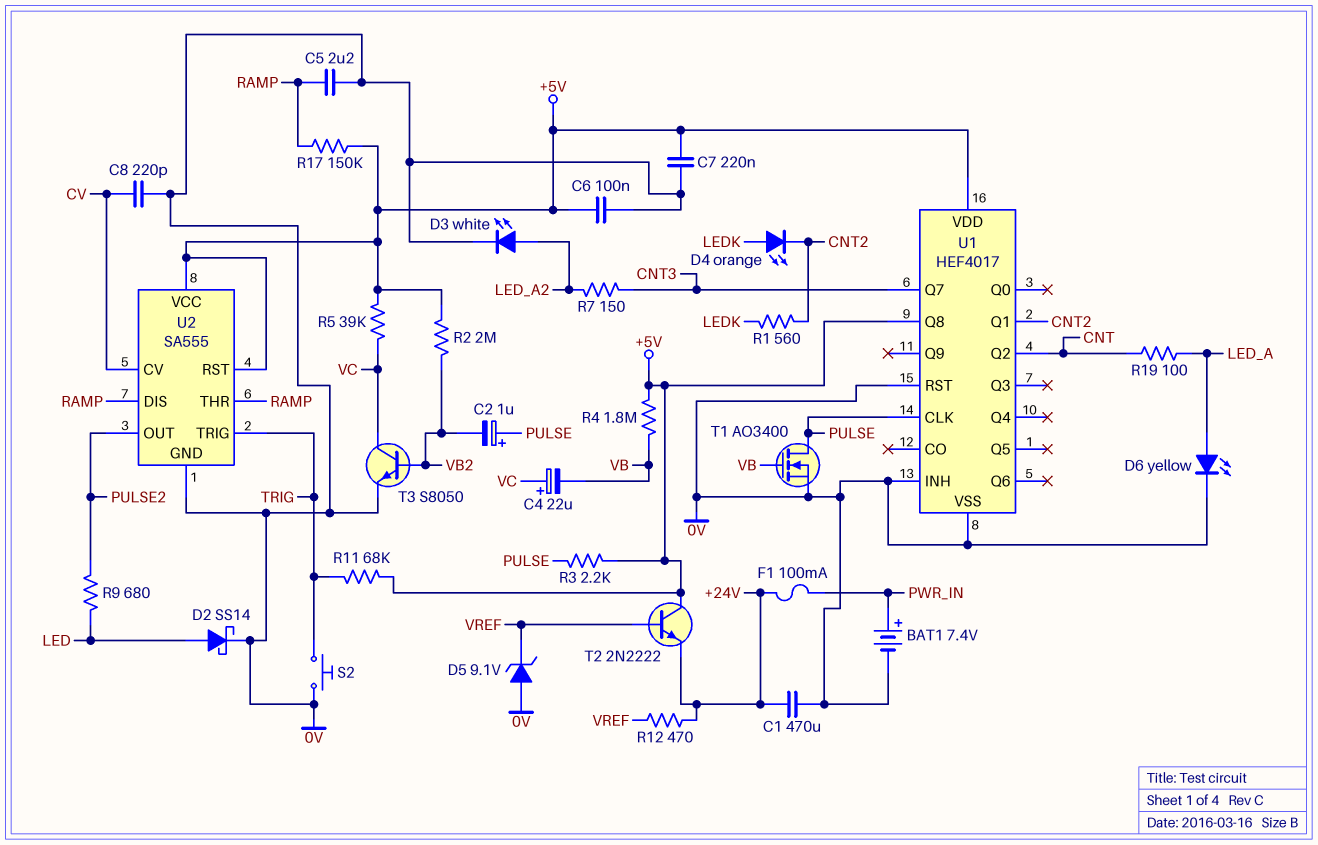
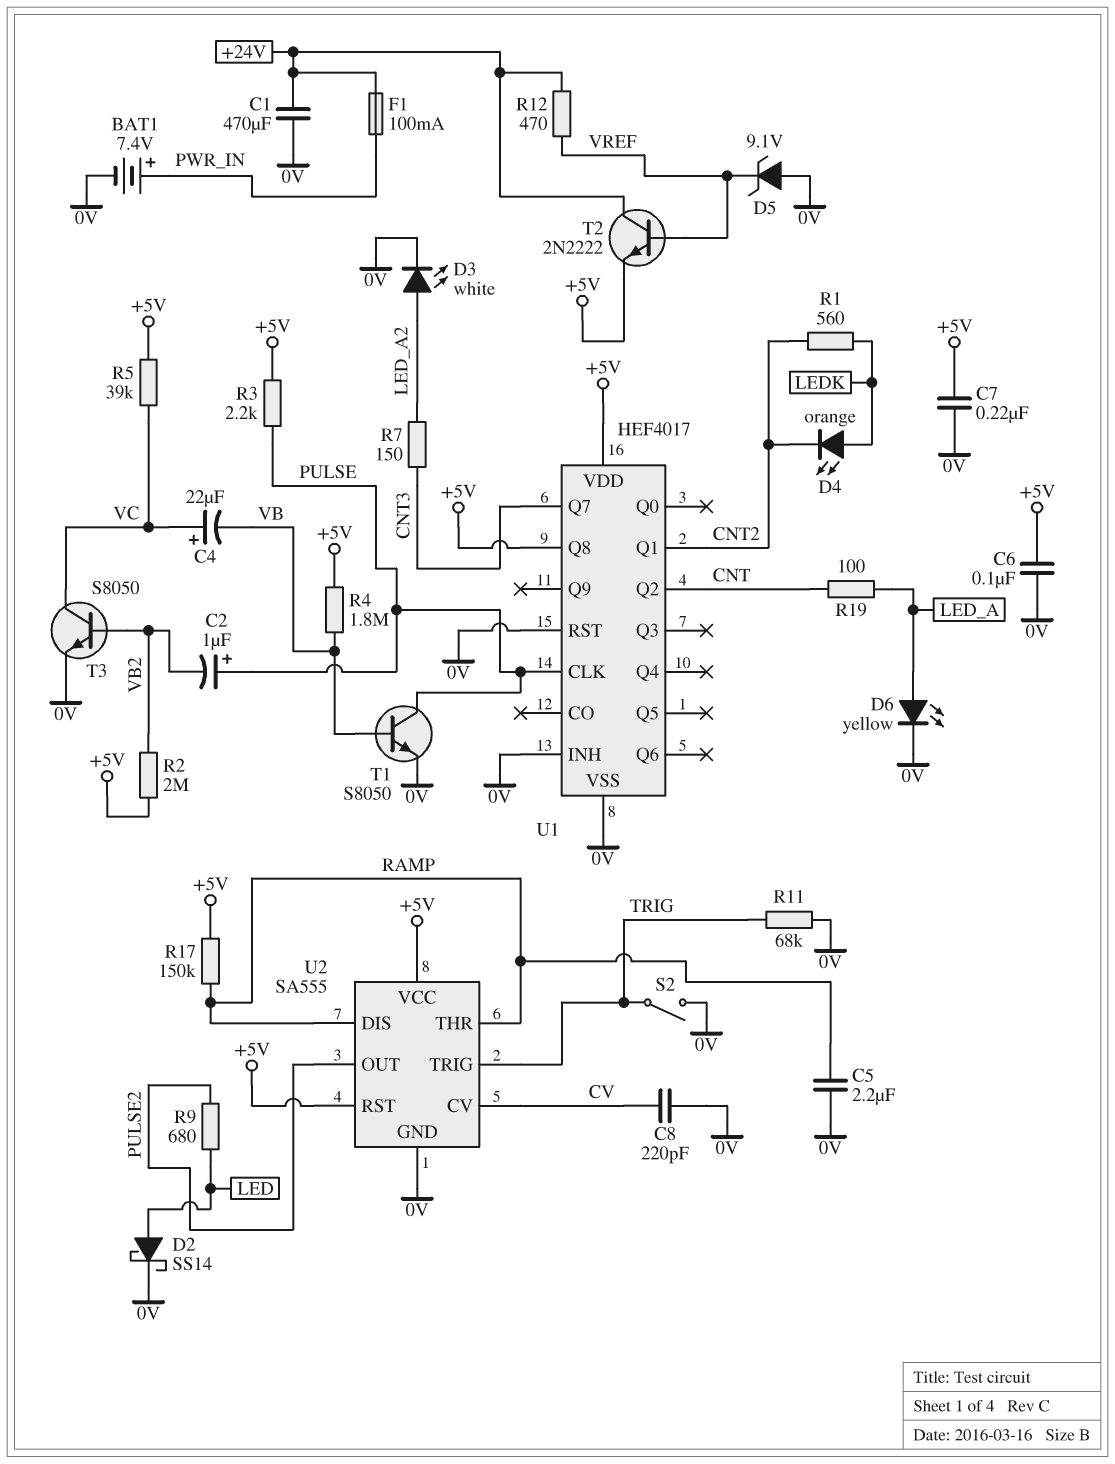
R11: 68k (+5V, TRIG) -> 68k (0V, TRIG)
S2: button (0V, TRIG) -> switch (0V, TRIG)
T1: NMOS AO3400 (G VB, D PULSE, S 0V) -> NPN S8050 (B VB, C PULSE, E 0V)
T2: NPN 2N2222 (B VREF, C +5V, E +24V) -> NPN 2N2222 (B VREF, C +24V, E +5V)

